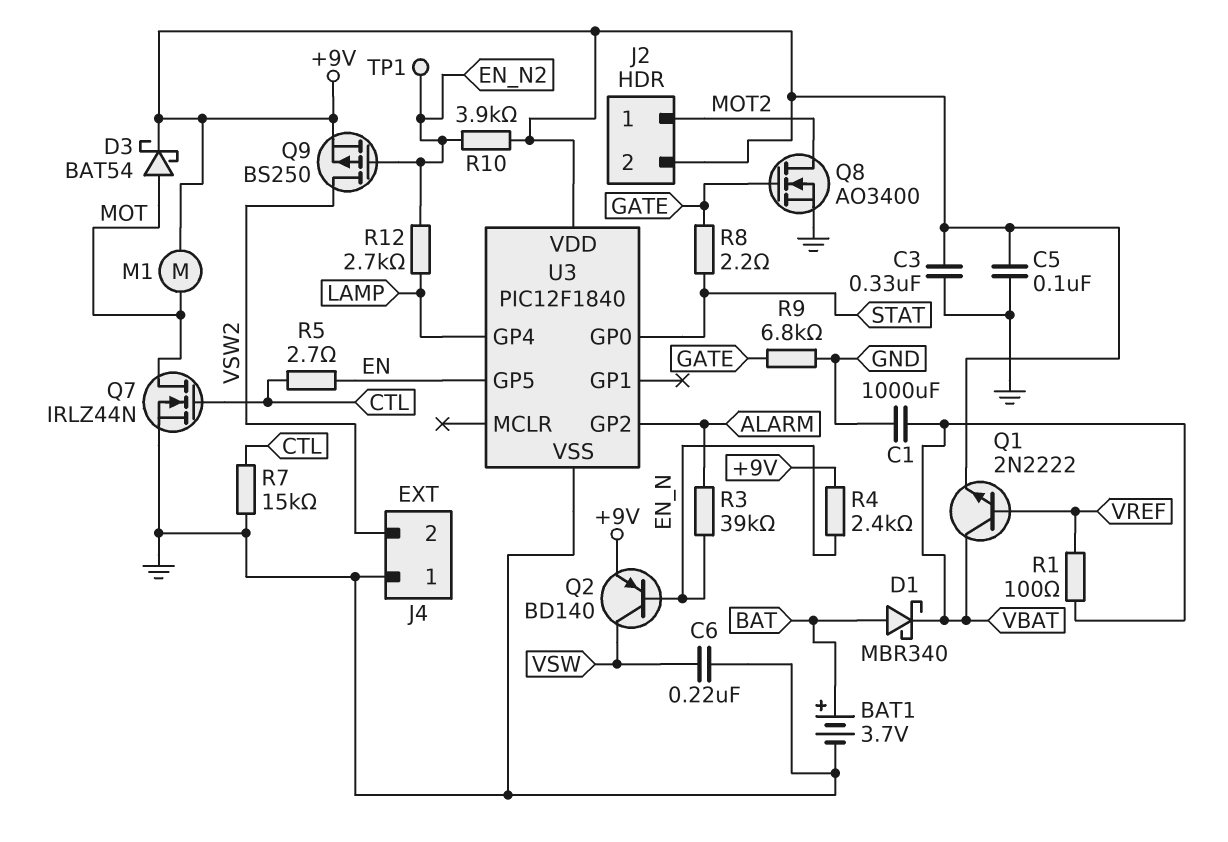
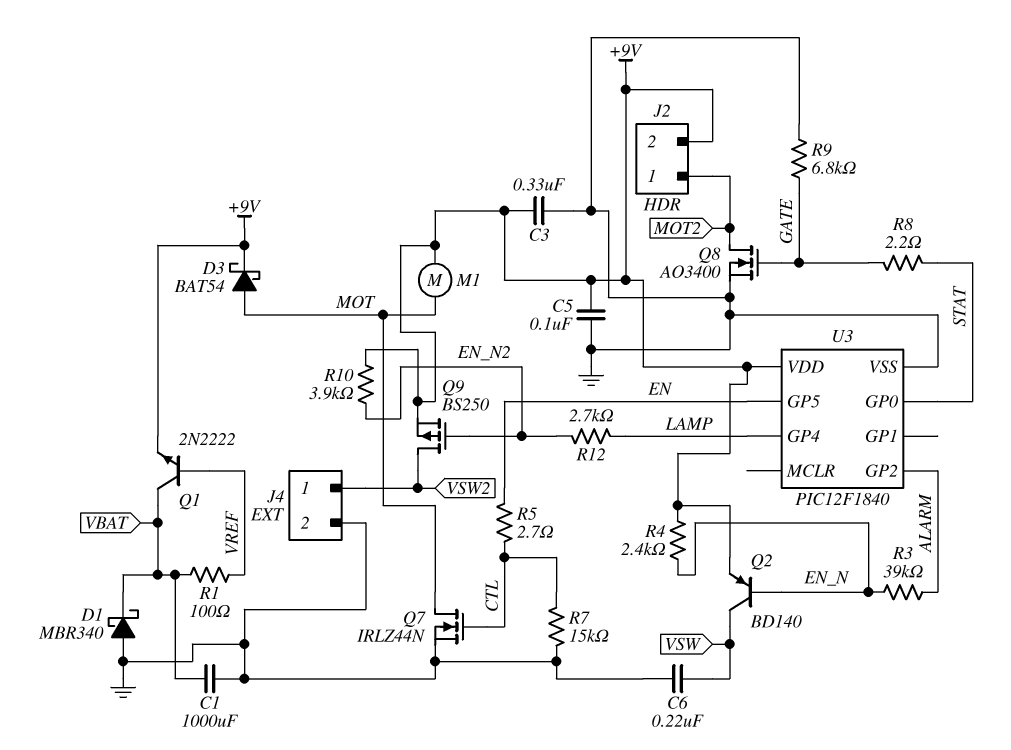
BAT1: 3.7V (plus BAT, minus GND) -> none
D1: schottky MBR340 (A BAT, K VBAT) -> schottky MBR340 (A GND, K VBAT)
J4 pin 1: GND -> VSW2
J4 pin 2: VSW2 -> GND
TP1: test point (EN_N2) -> none

